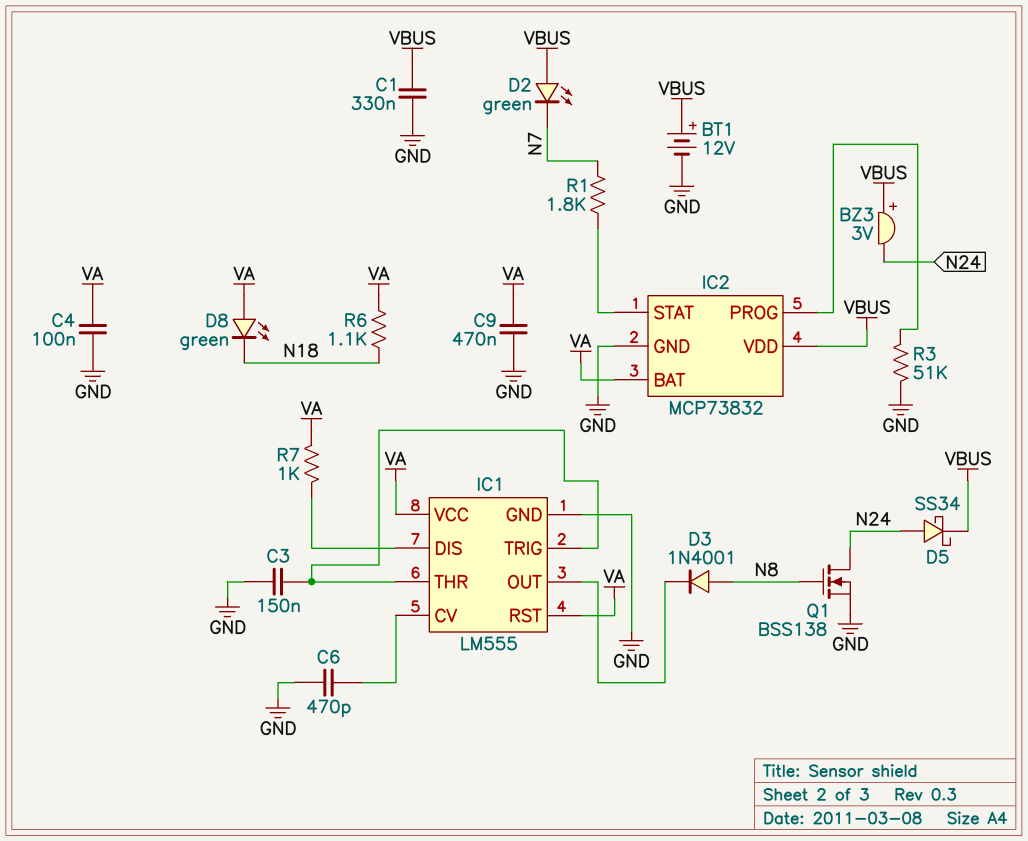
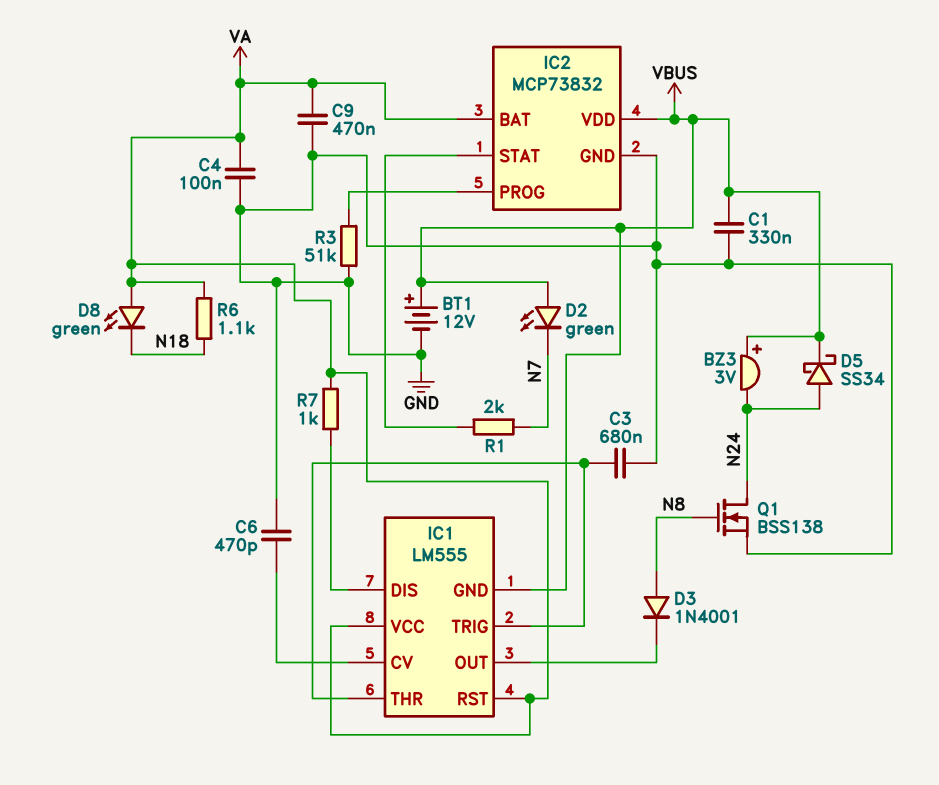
C3: 150nF (GND, IC1/THR) -> 680nF (GND, IC1/THR)
IC1 pin GND: GND -> VBUS
R1: 1.8k (IC2/STAT, N7) -> 2k (IC2/STAT, N7)

